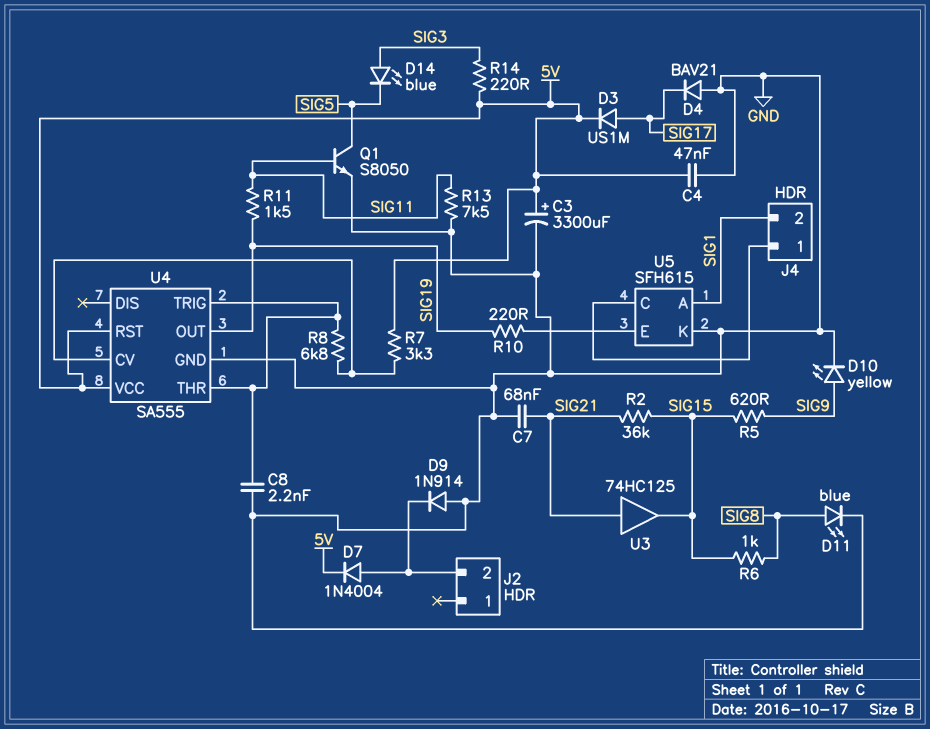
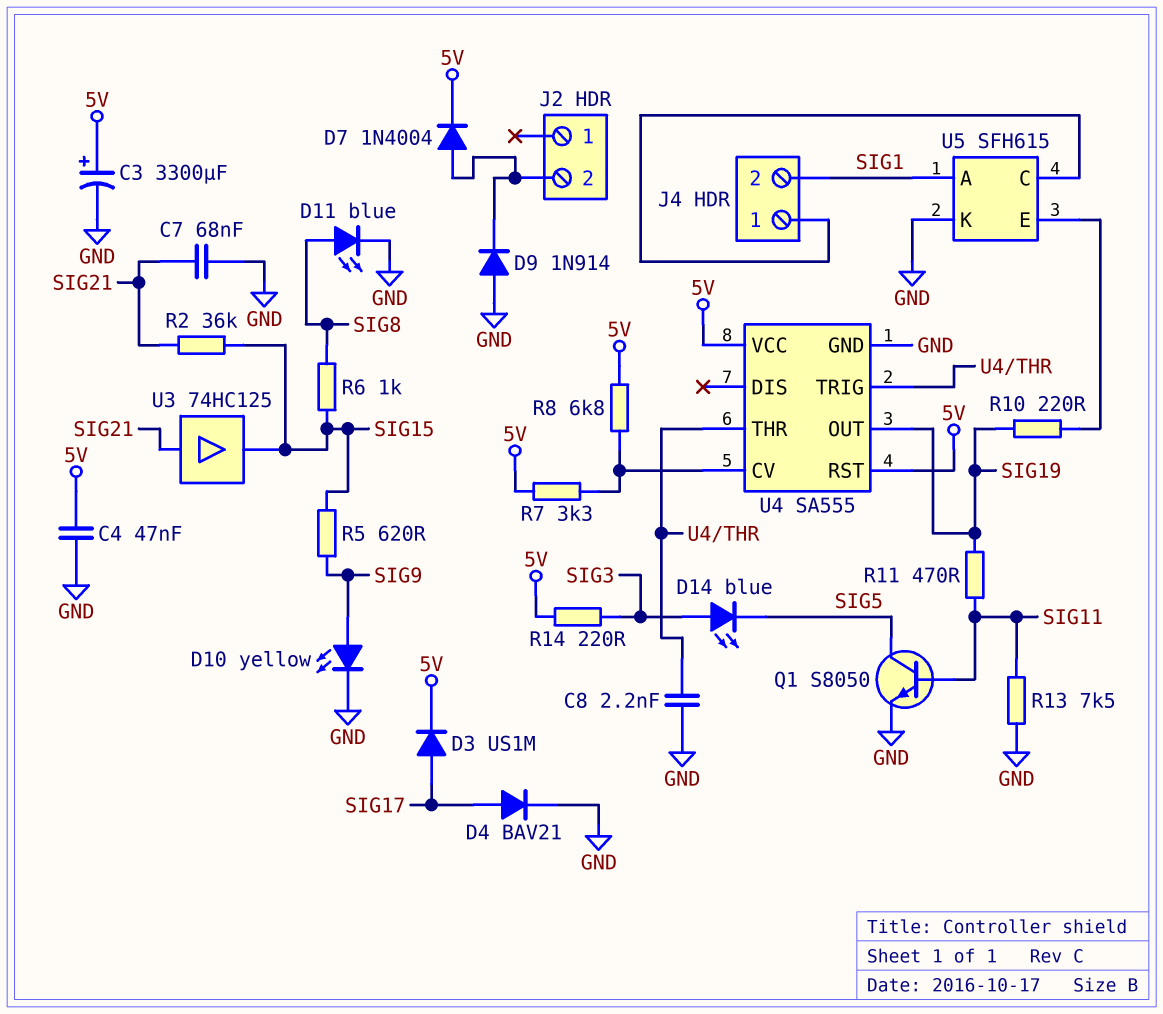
D4: diode BAV21 (A GND, K SIG17) -> diode BAV21 (A SIG17, K GND)
R8: 6.8k (U4/CV, U4/THR) -> 6.8k (5V, U4/CV)
R11: 1.5k (SIG11, SIG19) -> 470 (SIG11, SIG19)

